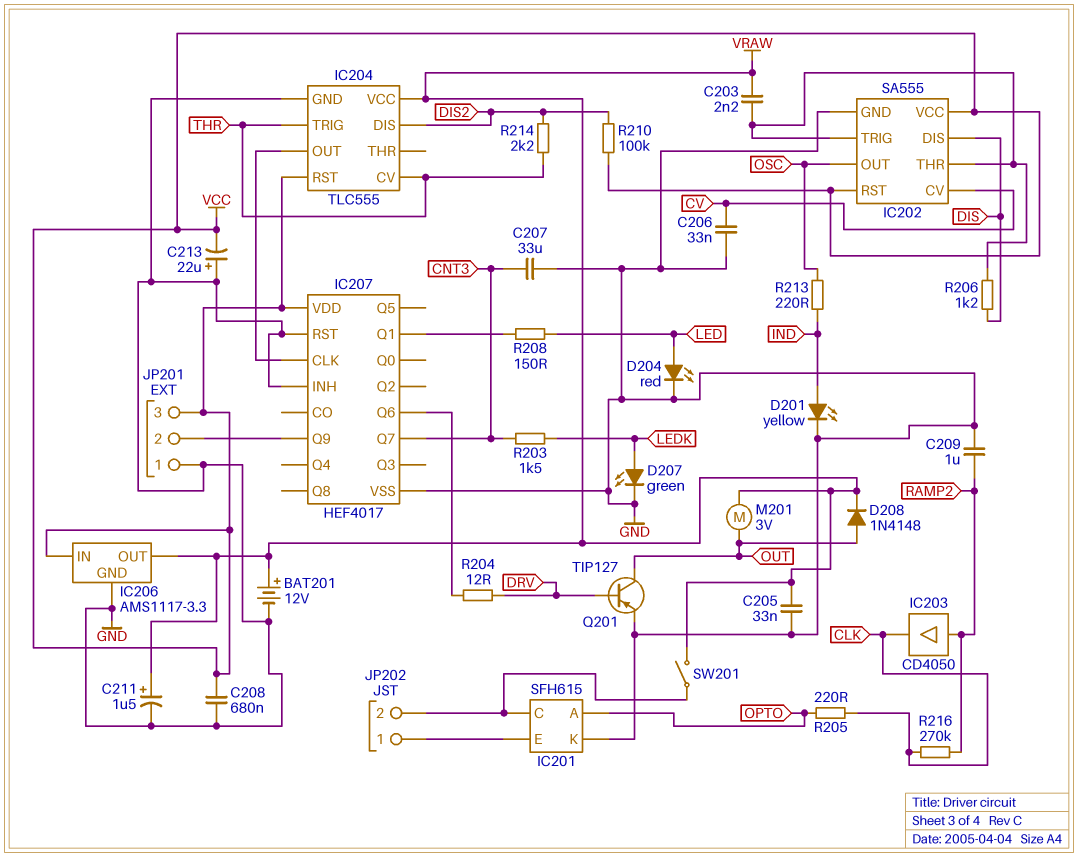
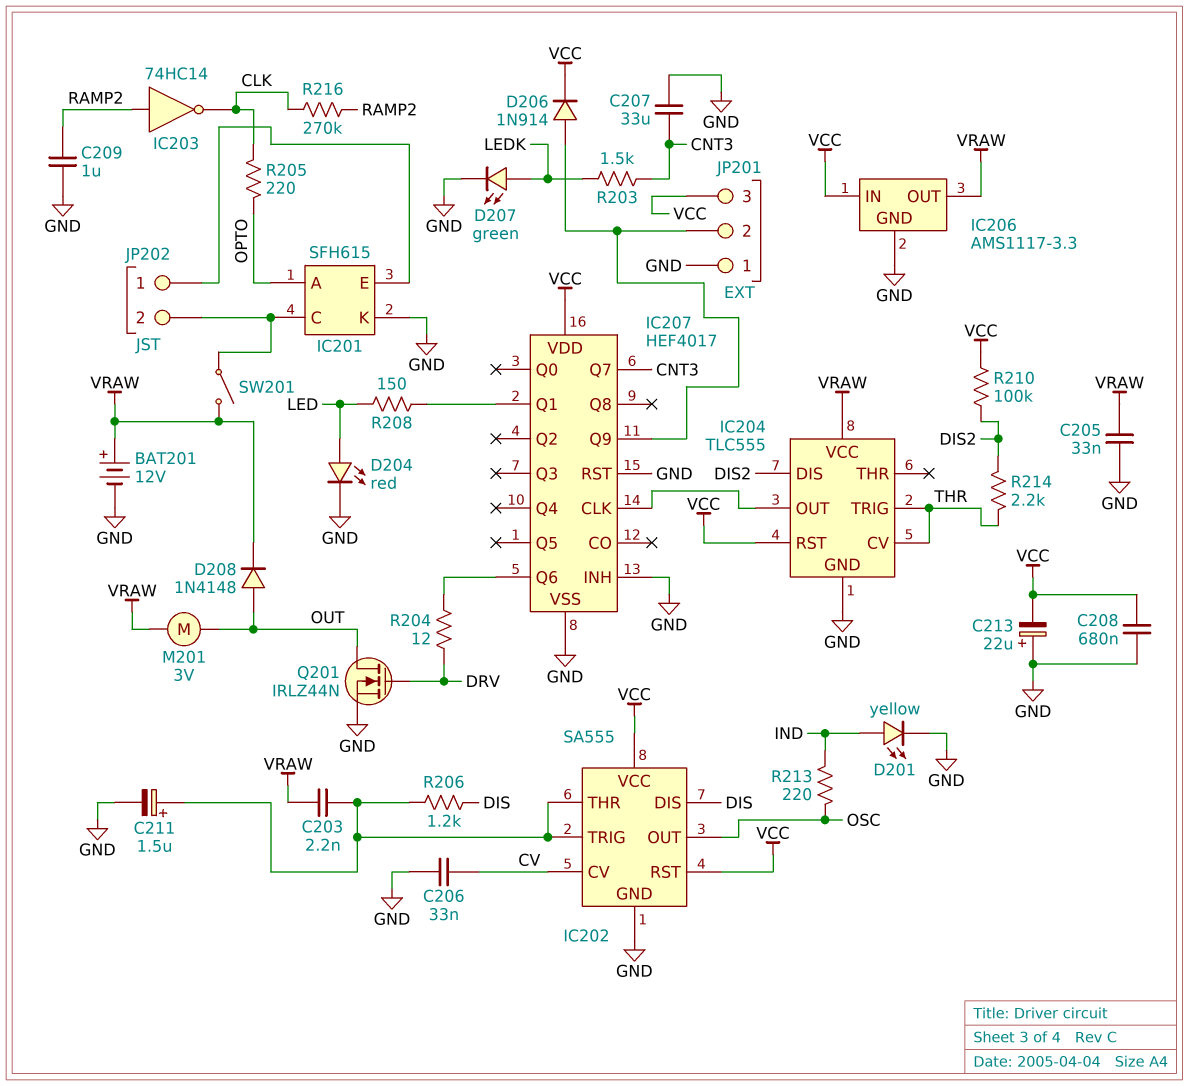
C211: 1.5uF (plus VRAW, minus GND) -> 1.5uF (plus IC202/THR, minus GND)
D206: none -> diode 1N914 (A IC207/Q9, K VCC)
IC203: buffer CD4050 (in RAMP2, out CLK) -> NOT 74HC14 (in RAMP2, out CLK)
Q201: PNP TIP127 (B DRV, C OUT, E GND) -> NMOS IRLZ44N (G DRV, D OUT, S GND)

